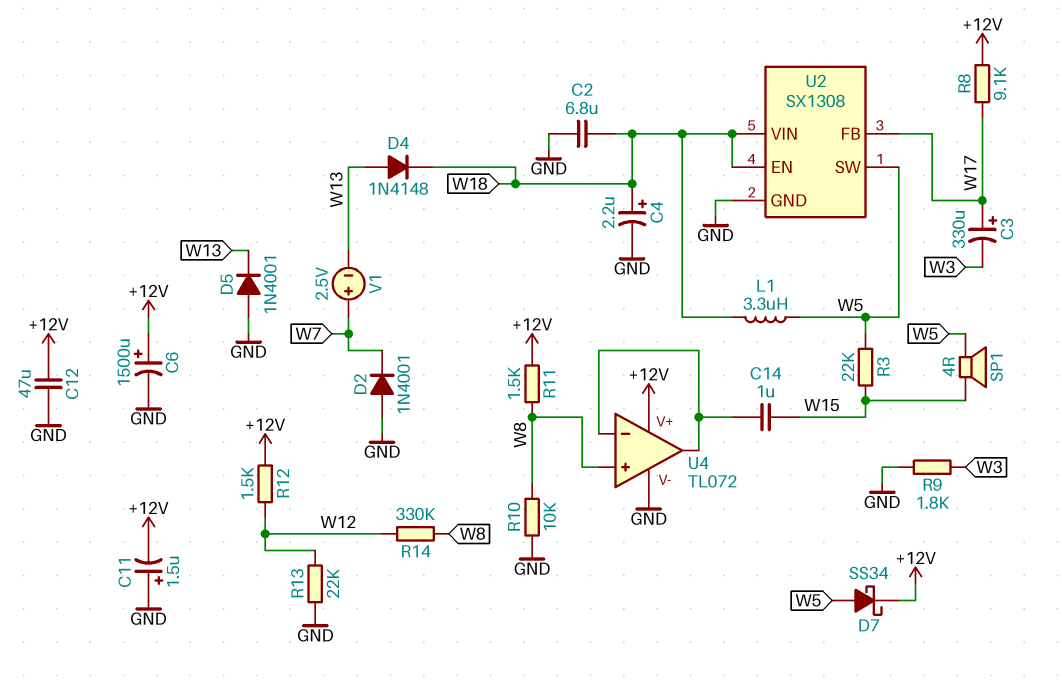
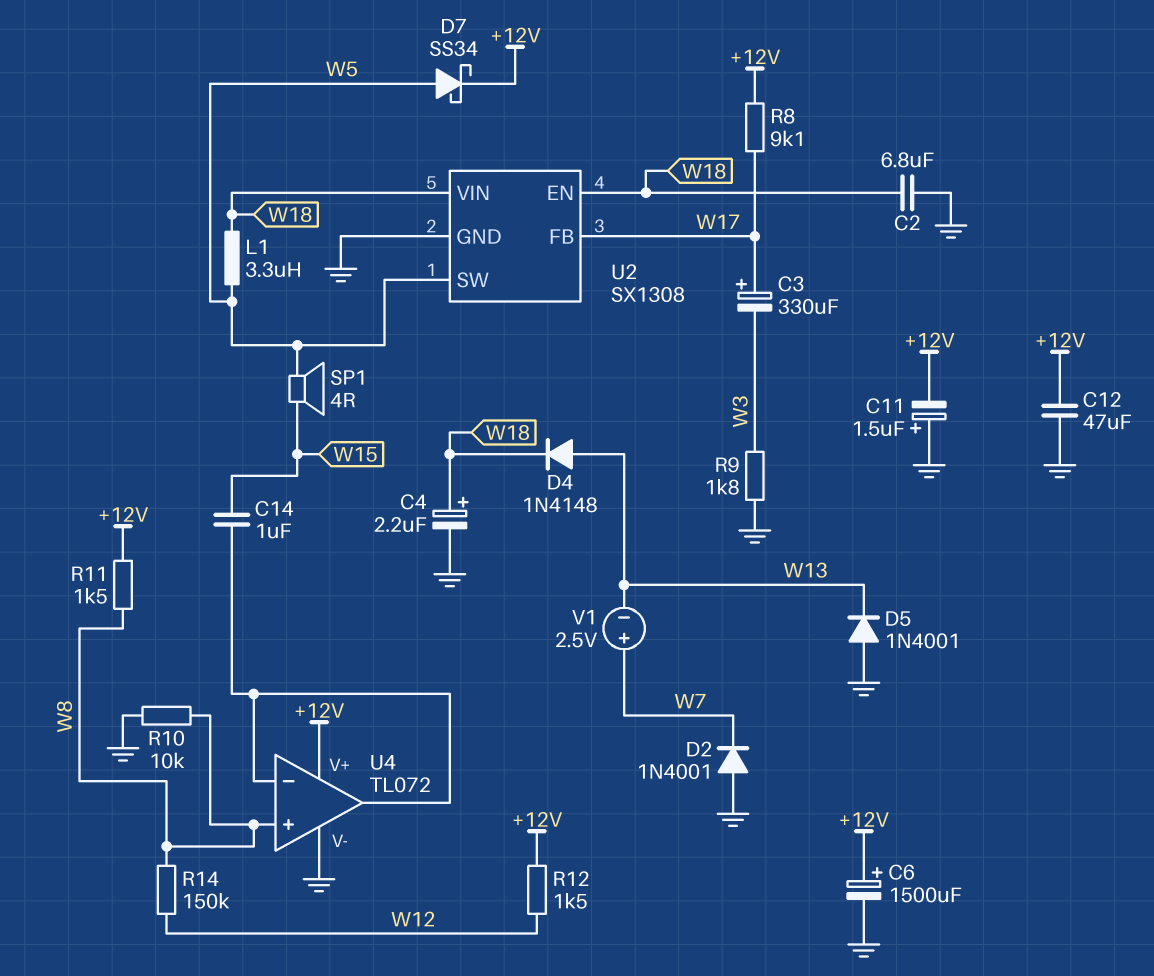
R3: 22k (W5, W15) -> none
R13: 22k (GND, W12) -> none
R14: 330k (W8, W12) -> 150k (W8, W12)

